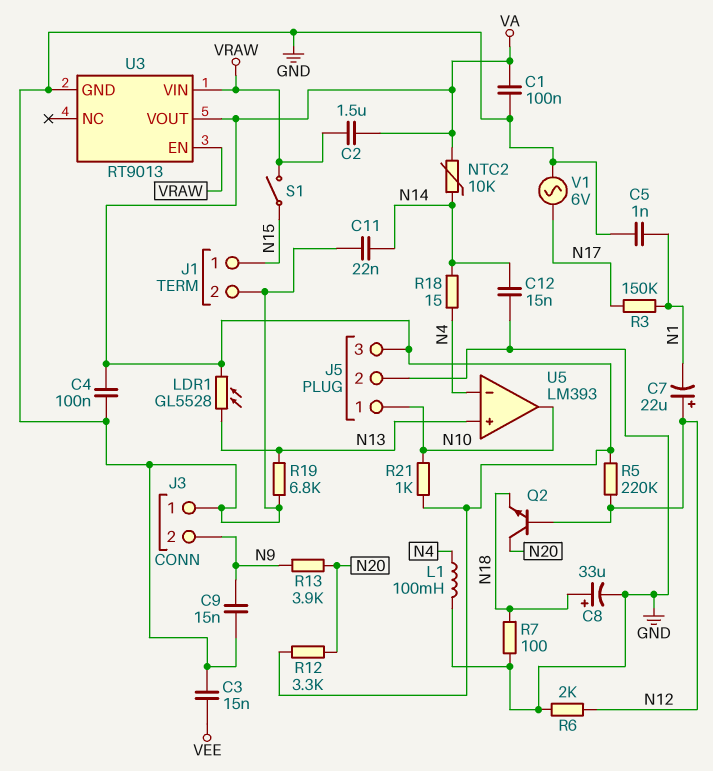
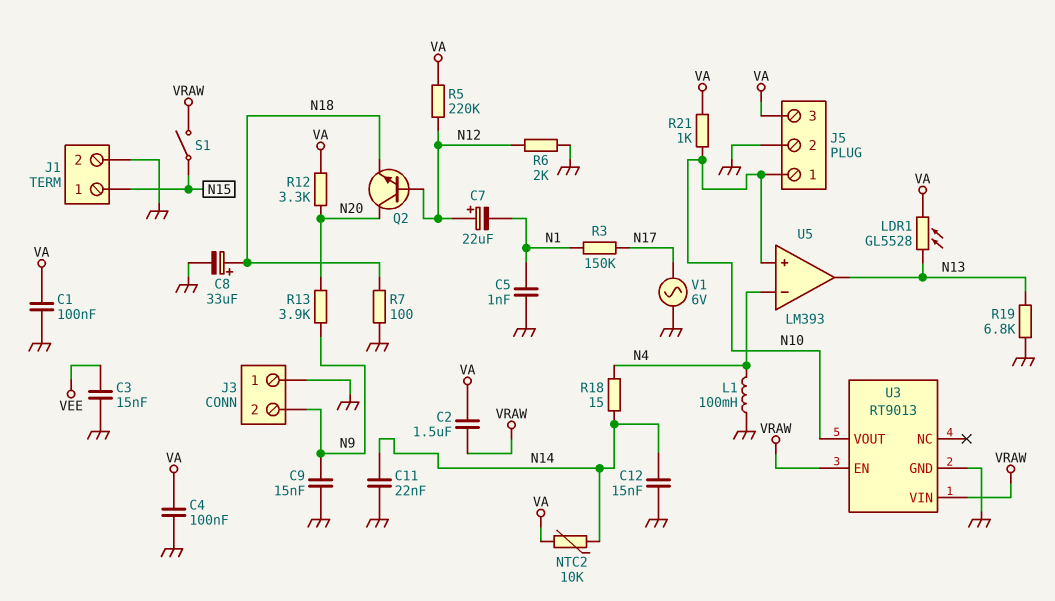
U3 pin VOUT: VA -> N10
U5 pin in+: N13 -> N10
U5 pin out: N10 -> N13

